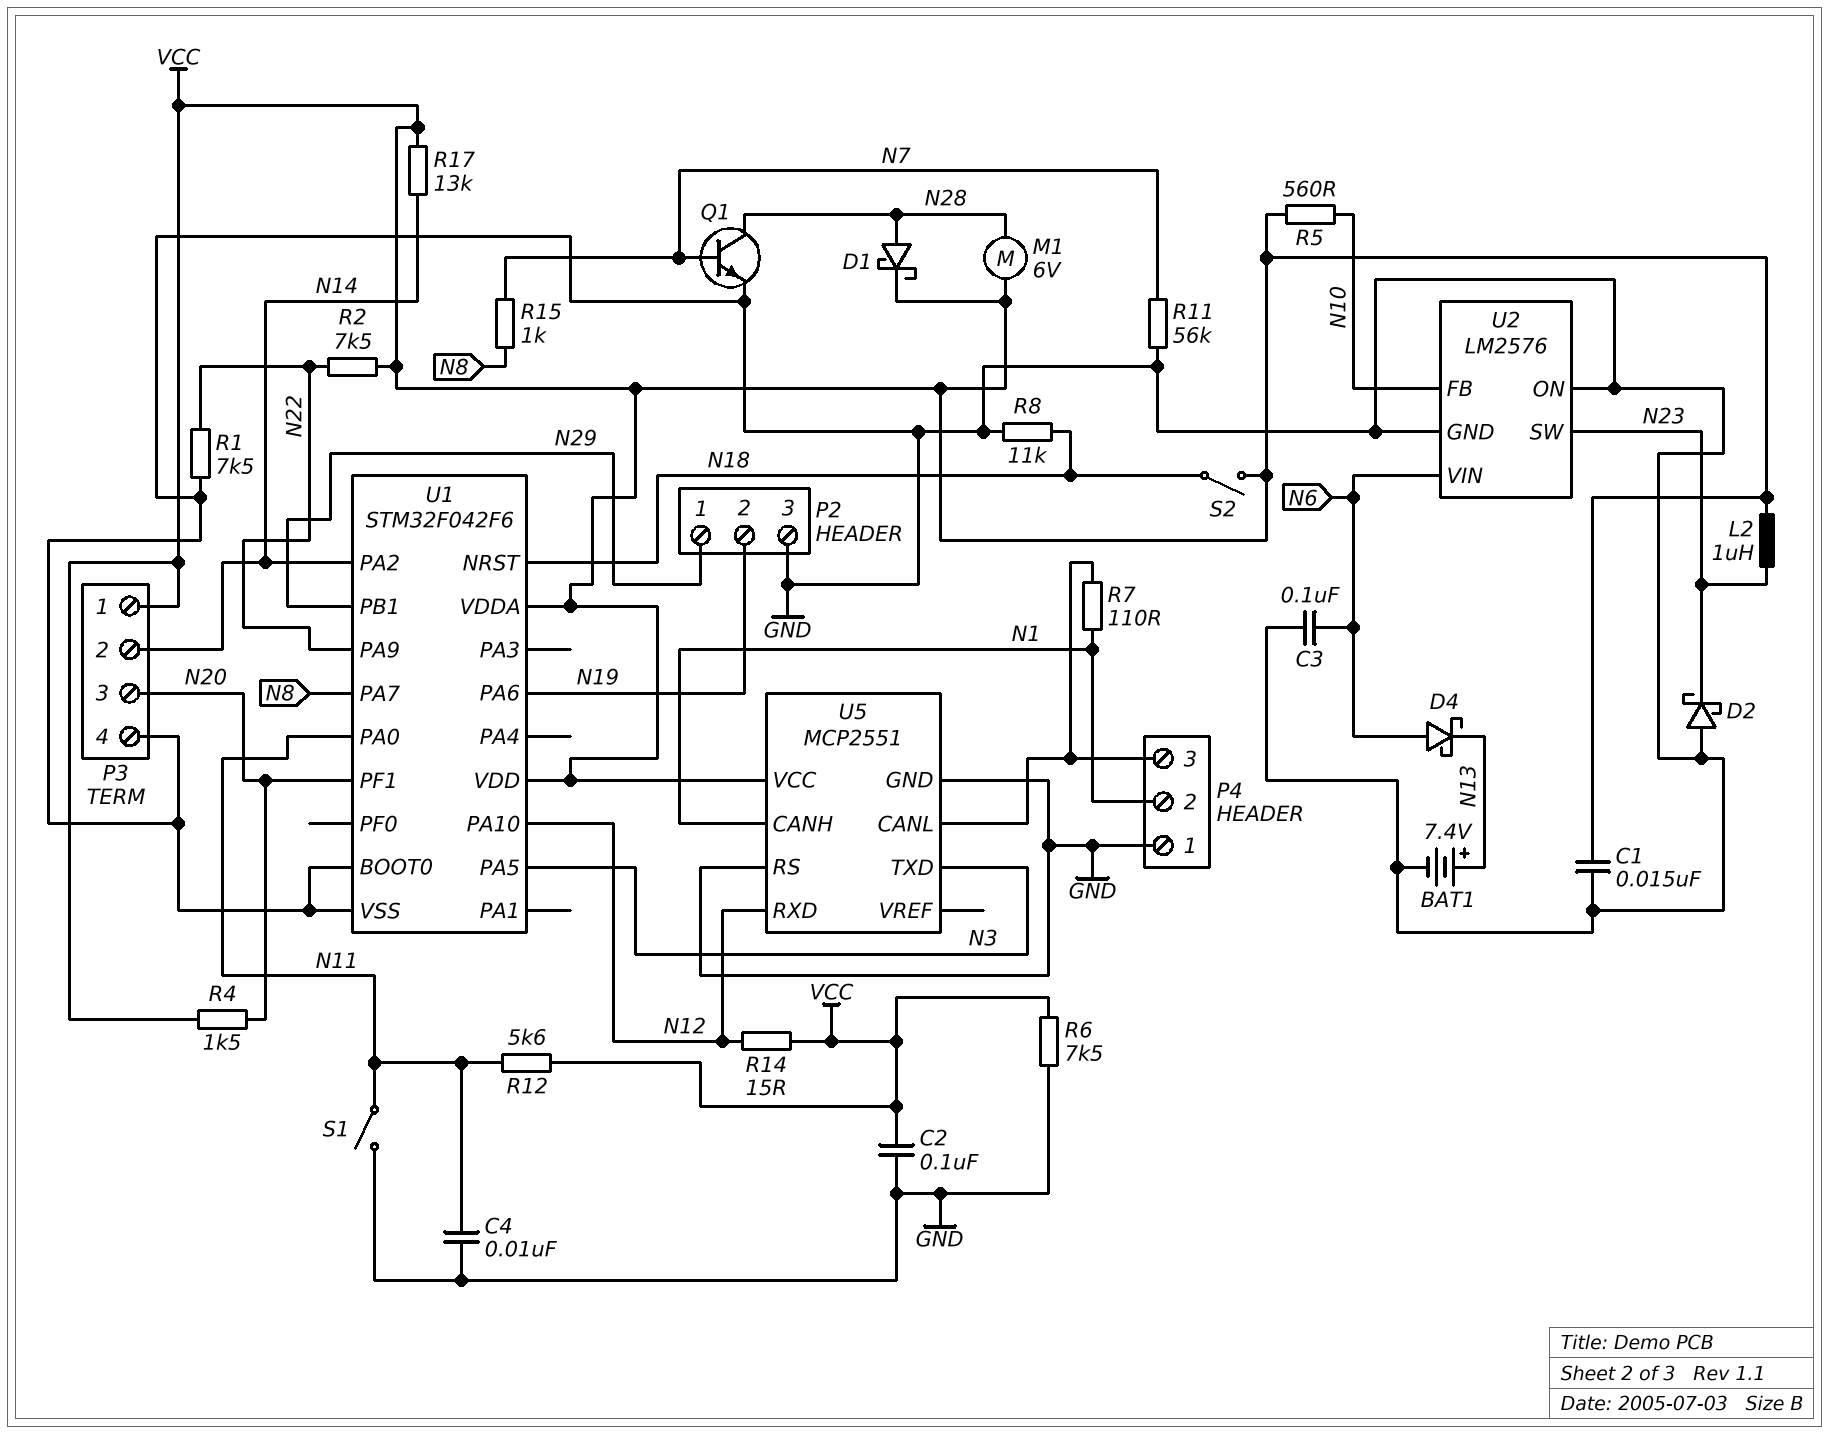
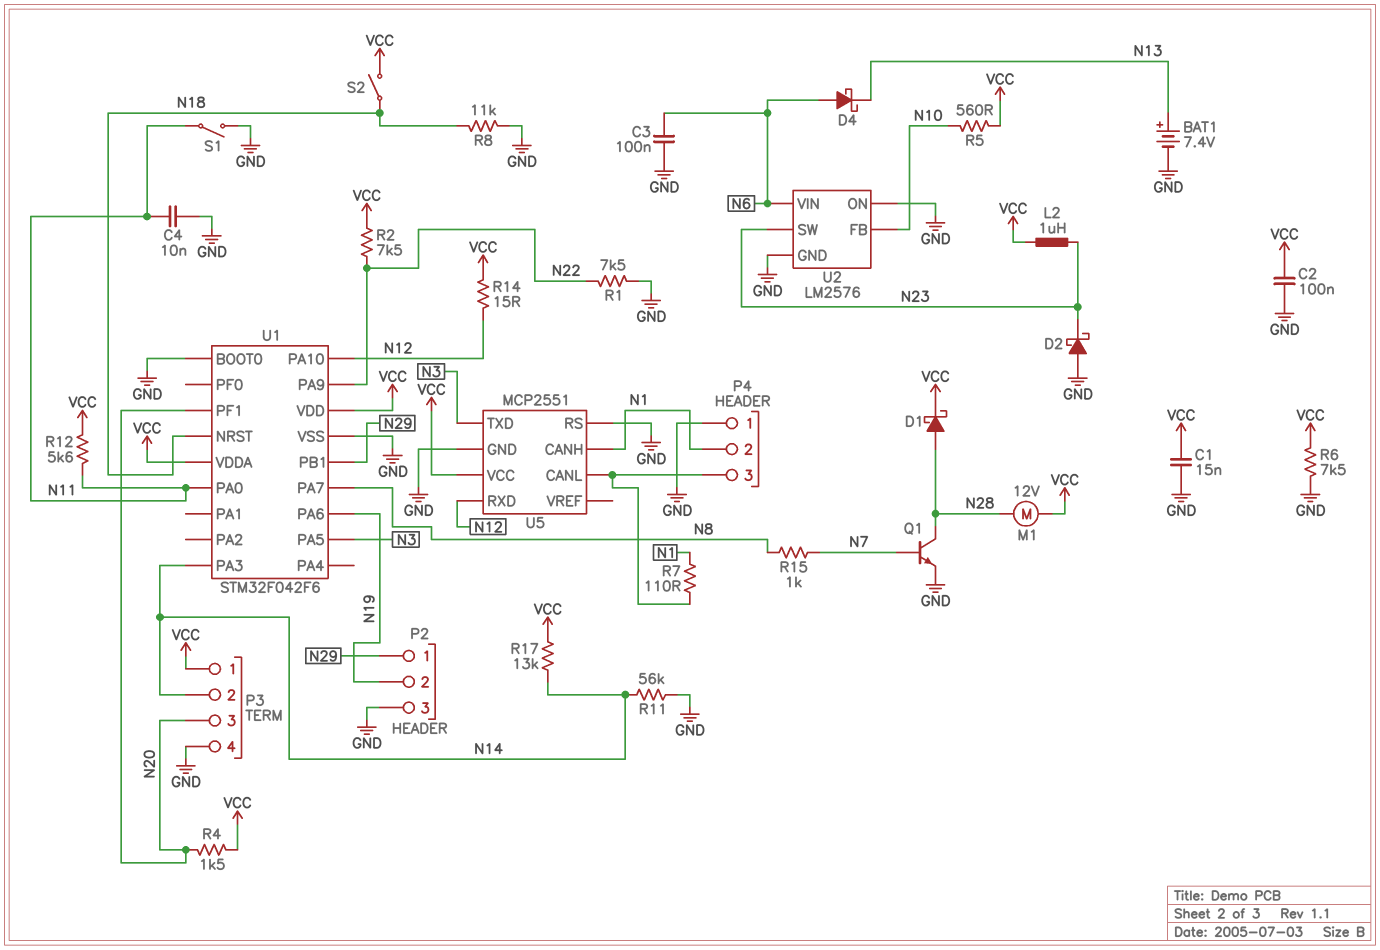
M1: motor 6V (N28, VCC) -> motor 12V (N28, VCC)
R11: 56k (GND, N7) -> 56k (GND, N14)
U1 pin PA2: N14 -> none
U1 pin PA3: none -> N14

